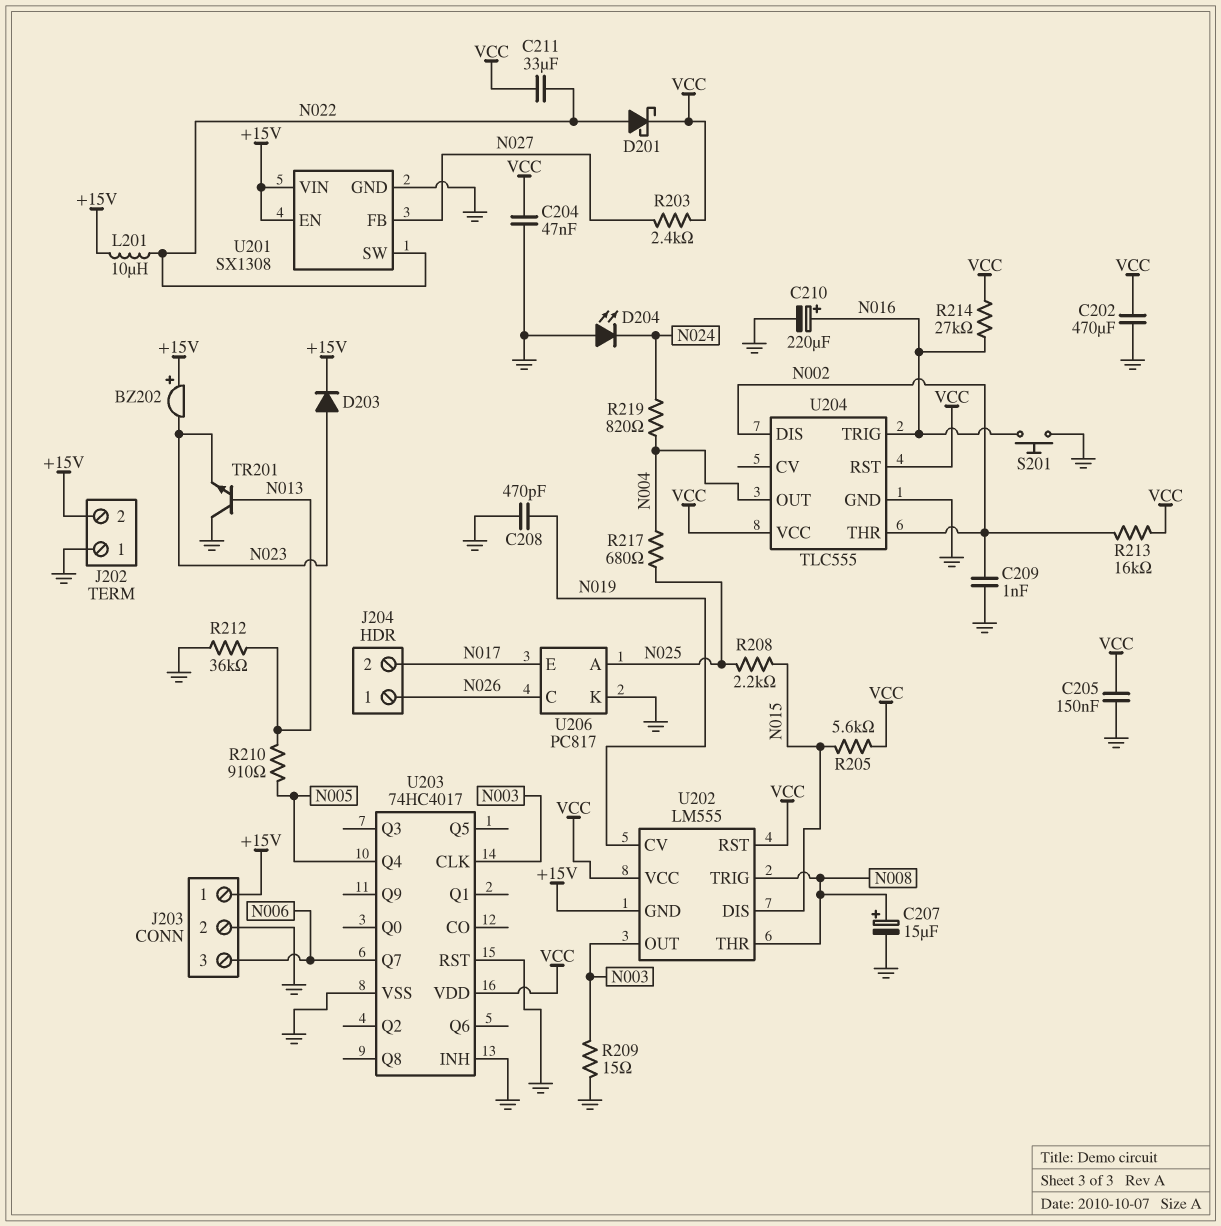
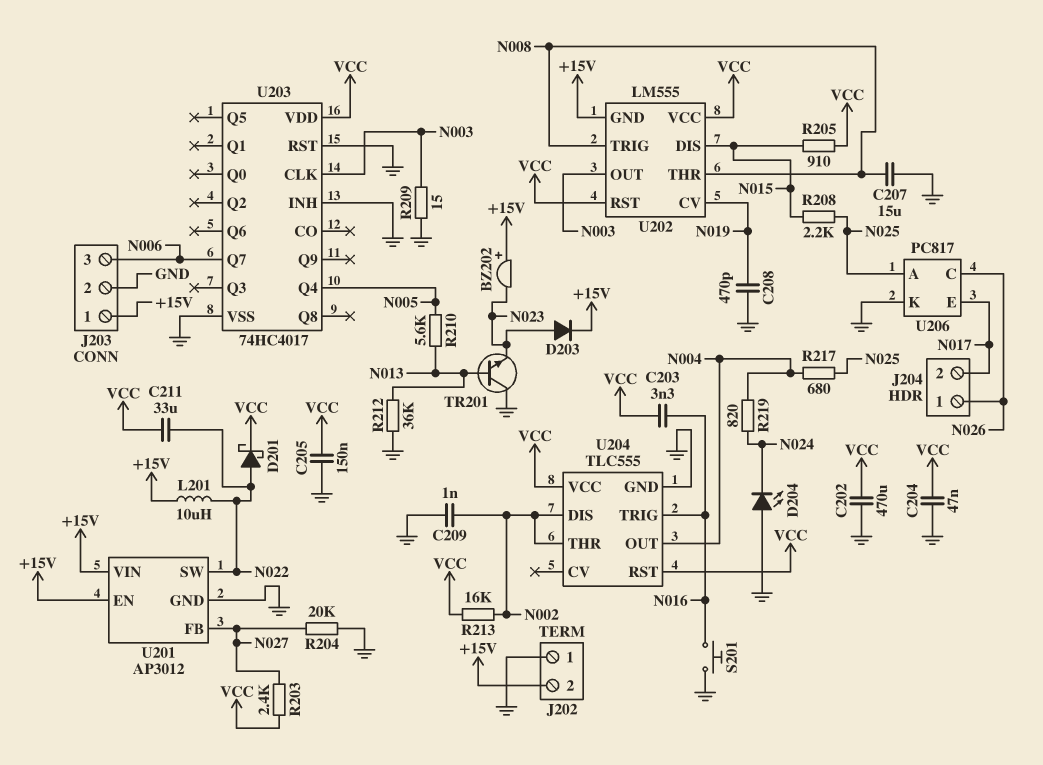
C203: none -> 3.3nF (N016, VCC)
C207: 15uF (plus N008, minus GND) -> 15uF (GND, N008)
C210: 220uF (plus N016, minus GND) -> none
R204: none -> 20k (GND, N027)
R205: 5.6k (N015, VCC) -> 910 (N015, VCC)
R210: 910 (N005, N013) -> 5.6k (N005, N013)
R214: 27k (N016, VCC) -> none
U201: SX1308 -> AP3012

